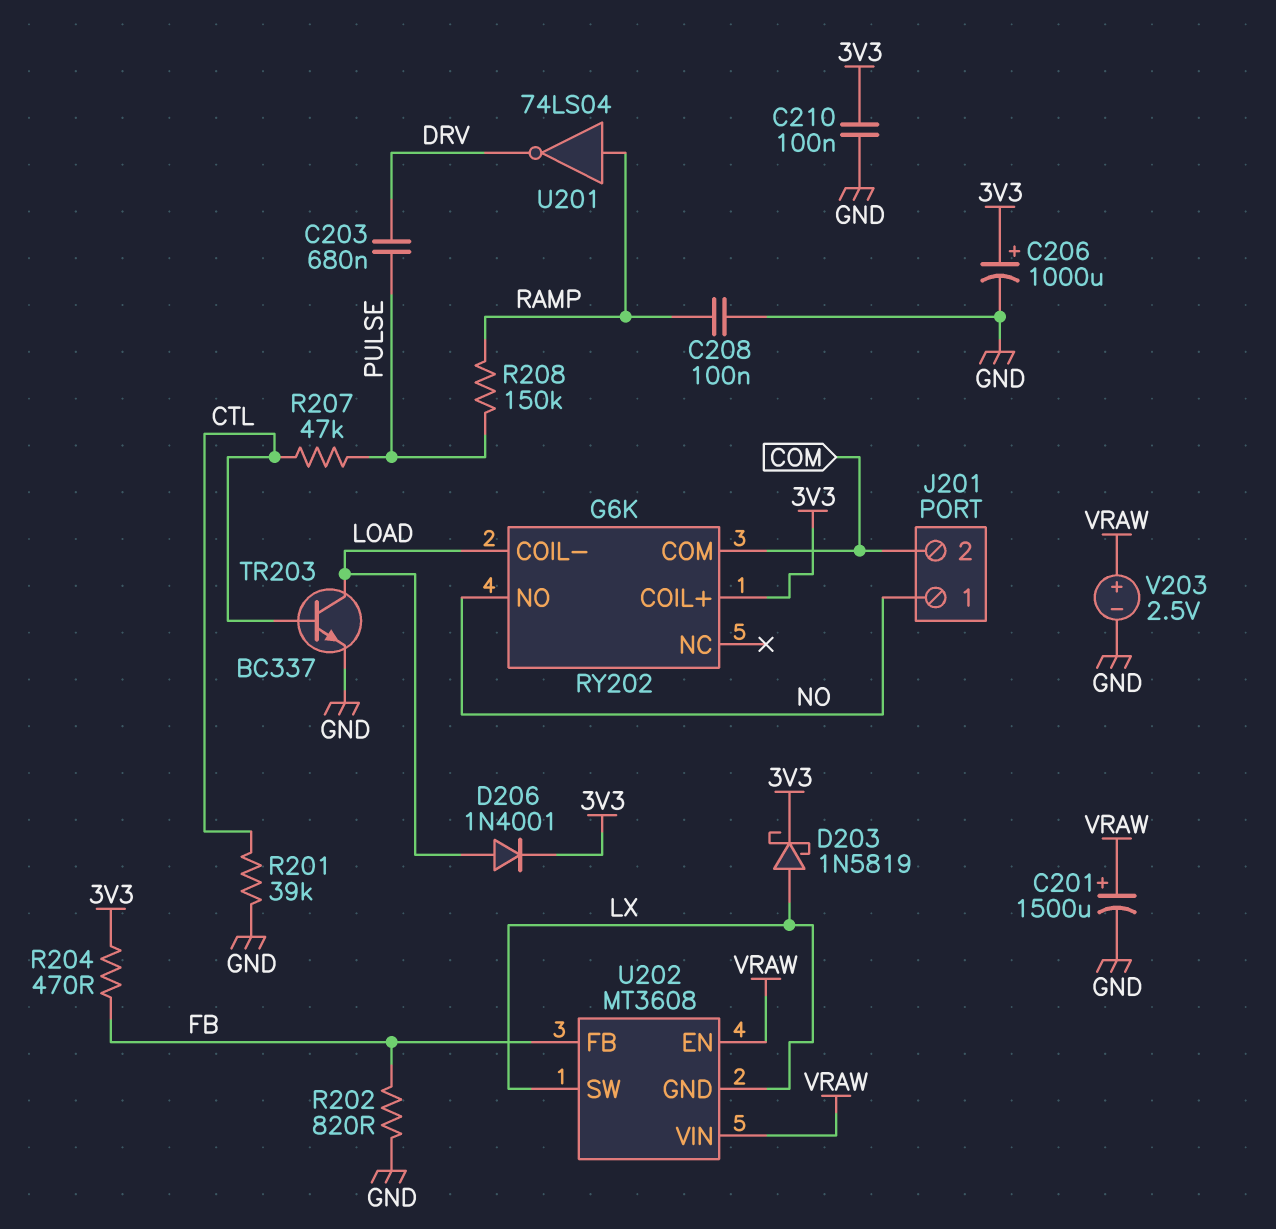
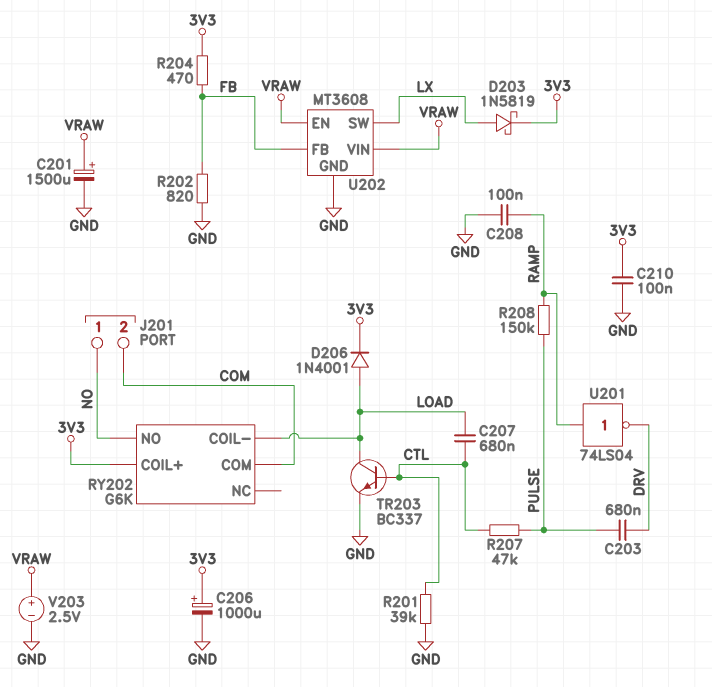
C207: none -> 680nF (CTL, LOAD)
U202 pin GND: LX -> GND

